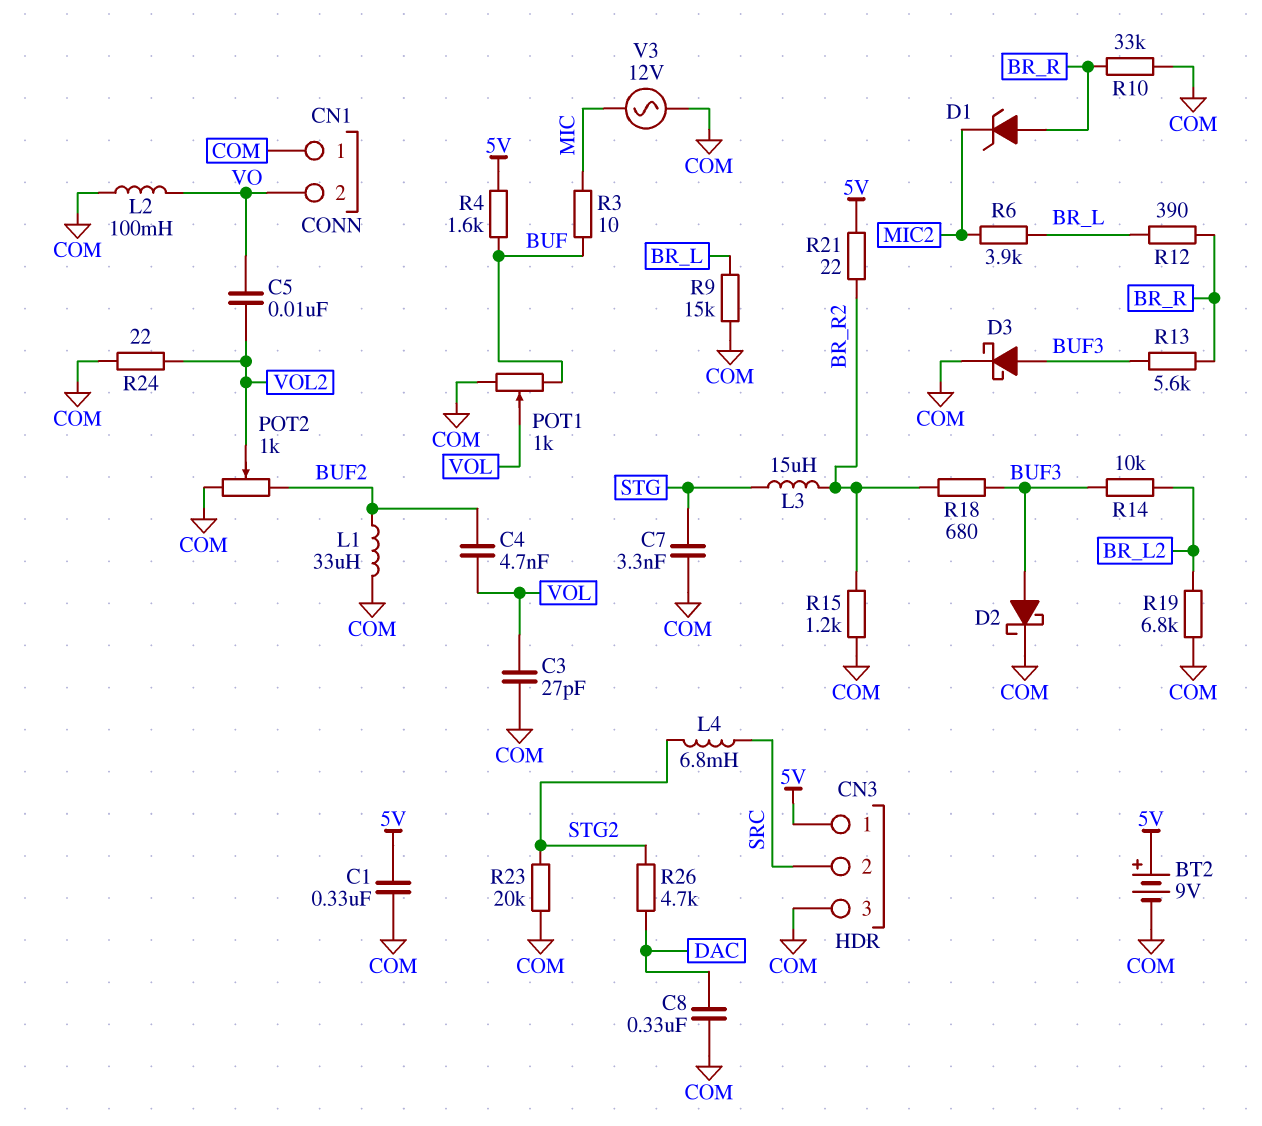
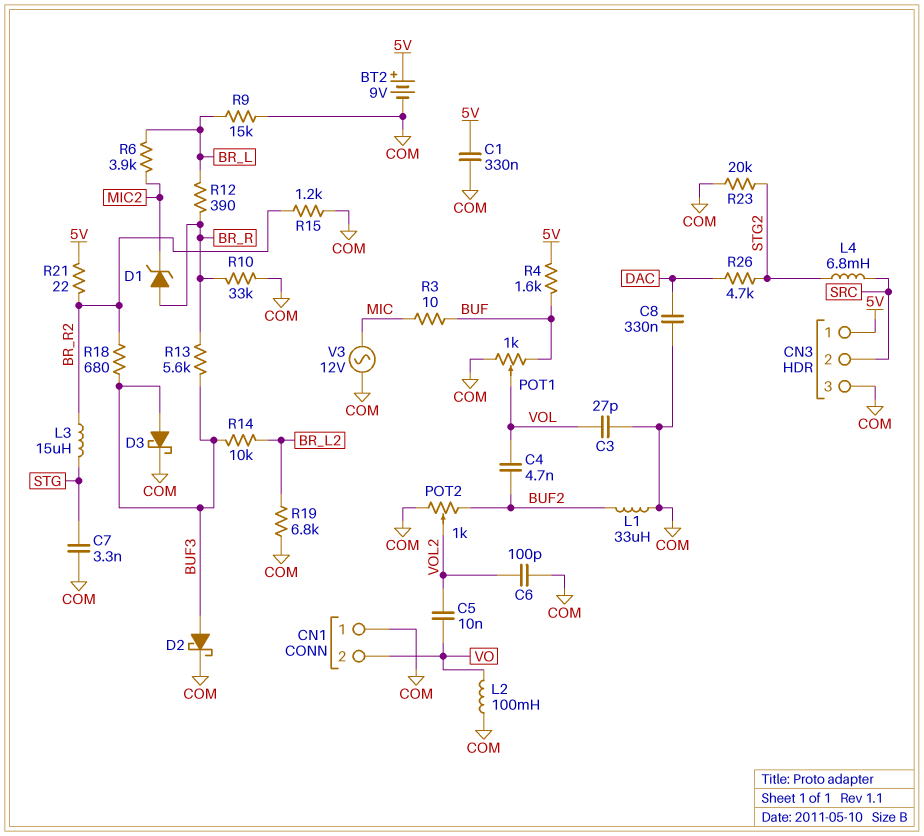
C6: none -> 100pF (COM, VOL2)
R24: 22 (COM, VOL2) -> none

